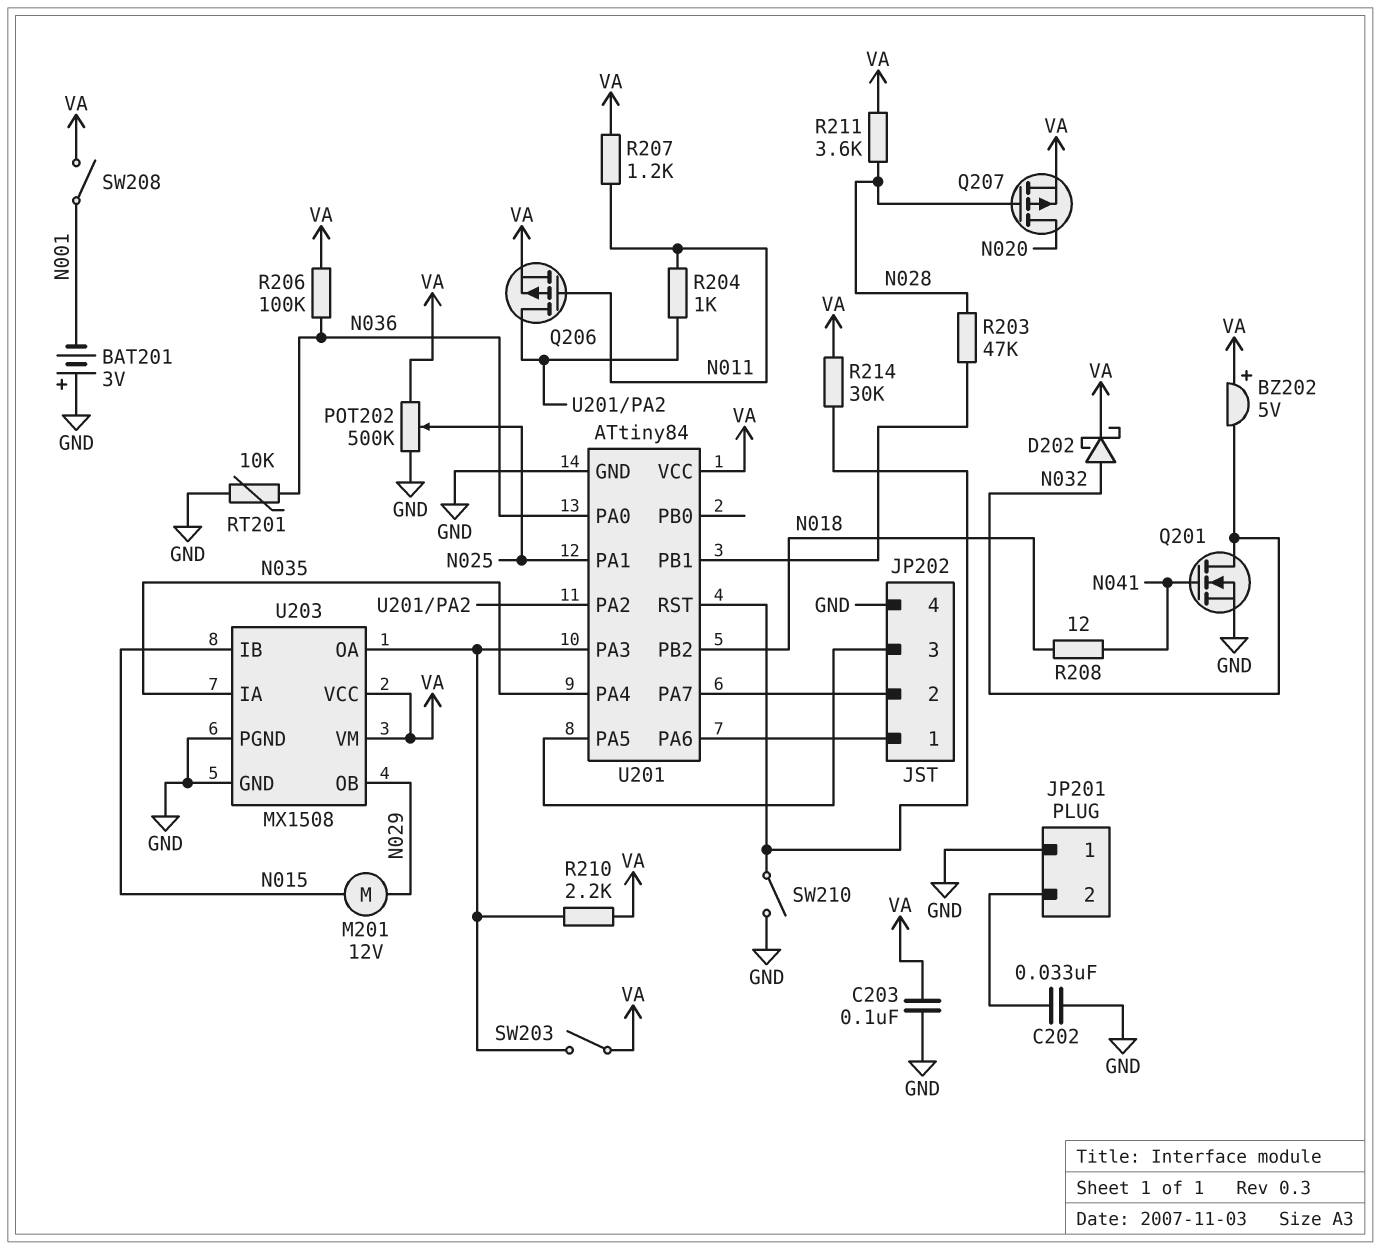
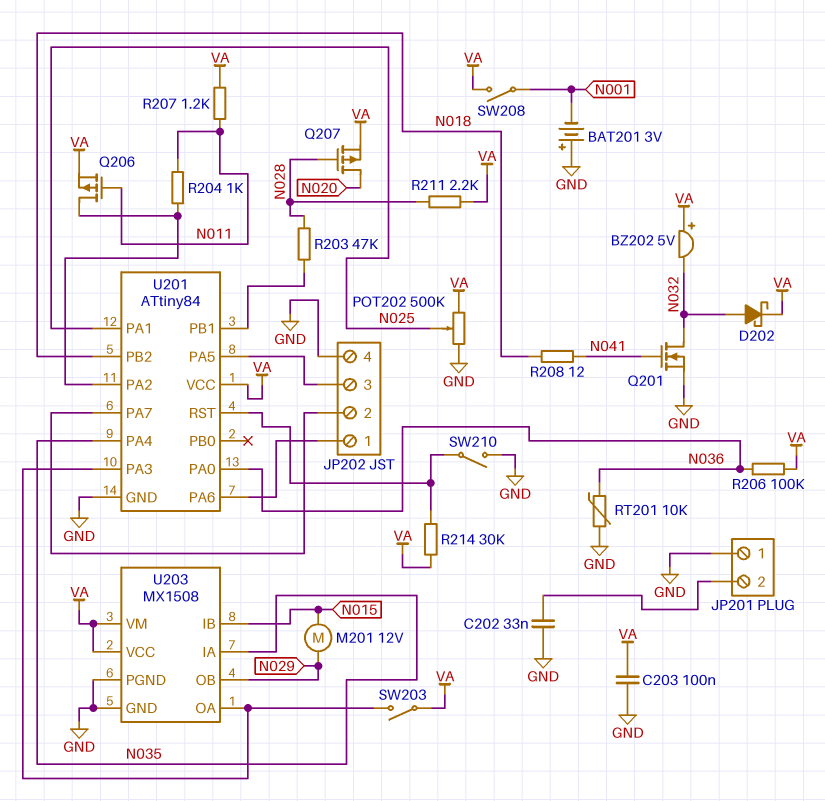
R210: 2.2k (U201/PA3, VA) -> none
R211: 3.6k (N028, VA) -> 2.2k (N028, VA)

